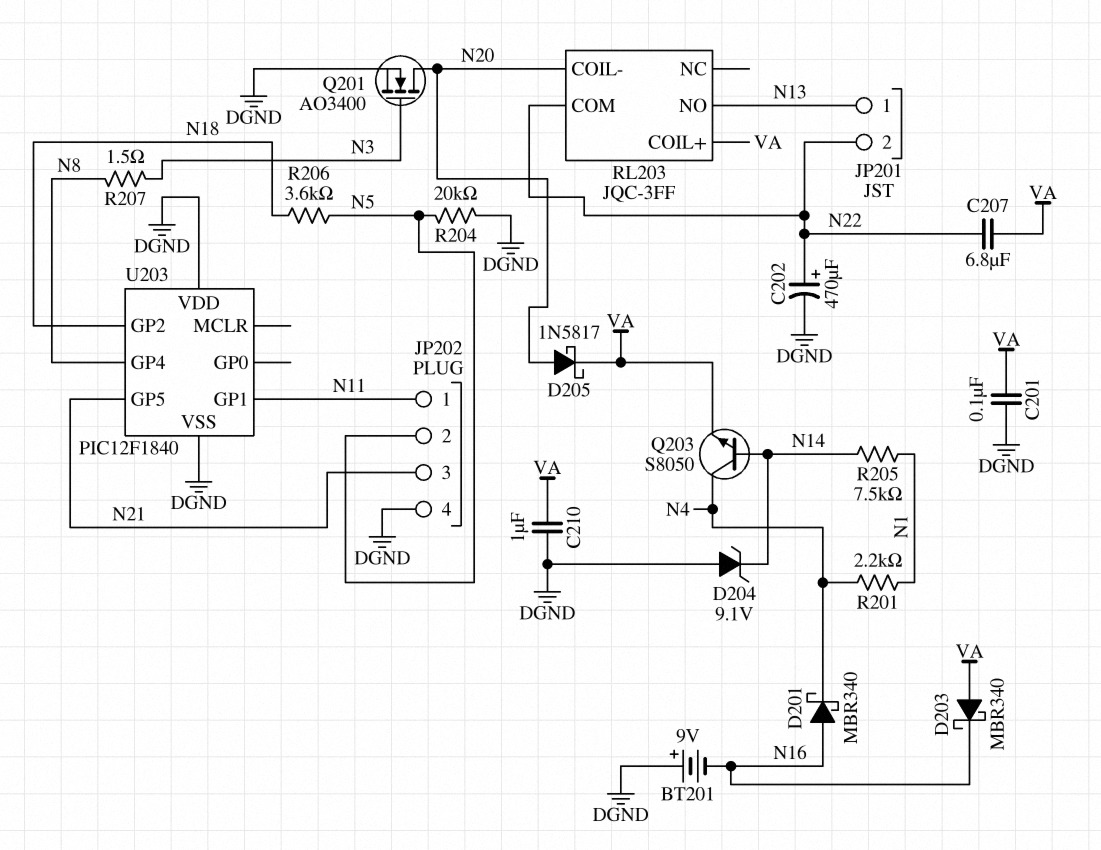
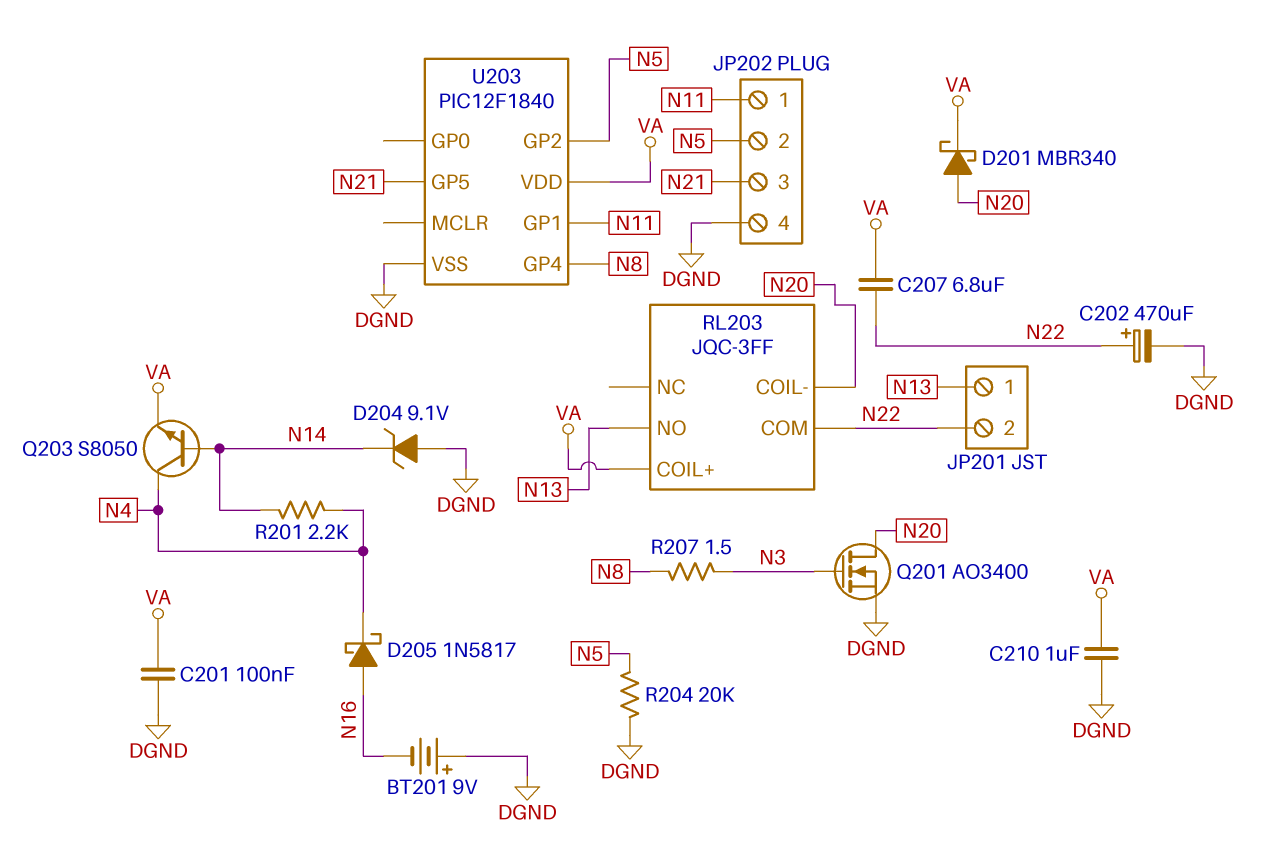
D201: schottky MBR340 (A N16, K N4) -> schottky MBR340 (A N20, K VA)
D203: schottky MBR340 (A VA, K N16) -> none
D205: schottky 1N5817 (A N20, K VA) -> schottky 1N5817 (A N16, K N4)
R201: 2.2k (N1, N4) -> 2.2k (N4, N14)
R205: 7.5k (N1, N14) -> none
R206: 3.6k (N5, N18) -> none
U203 pin GP2: N18 -> N5
U203 pin VDD: DGND -> VA

